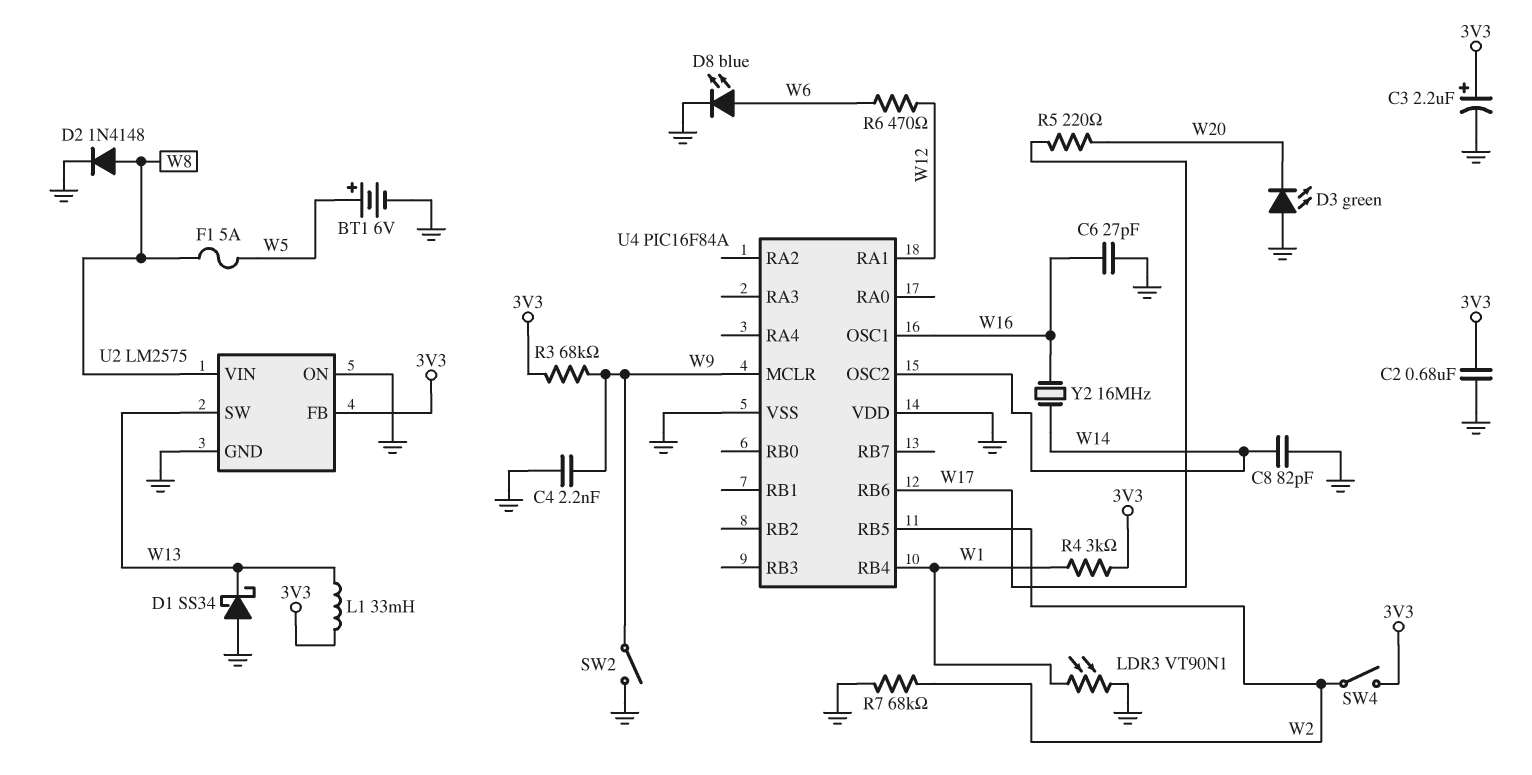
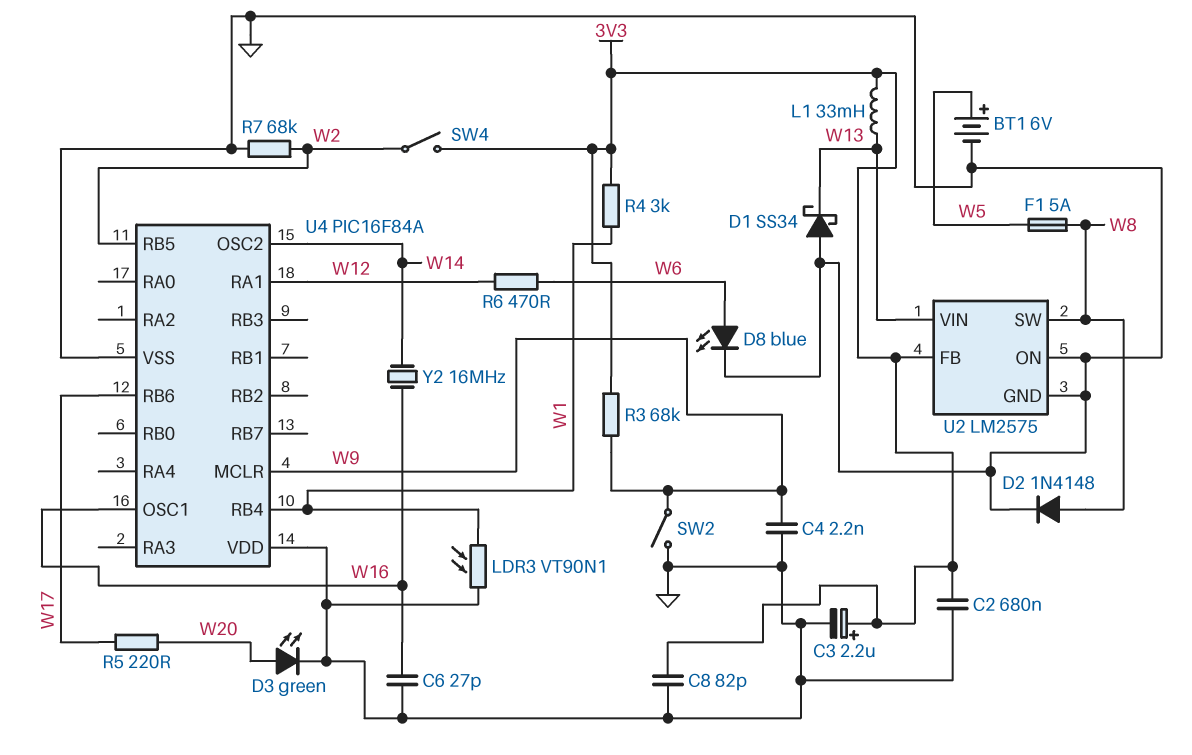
C8: 82pF (GND, W14) -> 82pF (3V3, GND)
D3: LED green (A GND, K W20) -> LED green (A W20, K GND)
U2 pin SW: W13 -> W8
U2 pin VIN: W8 -> W13

